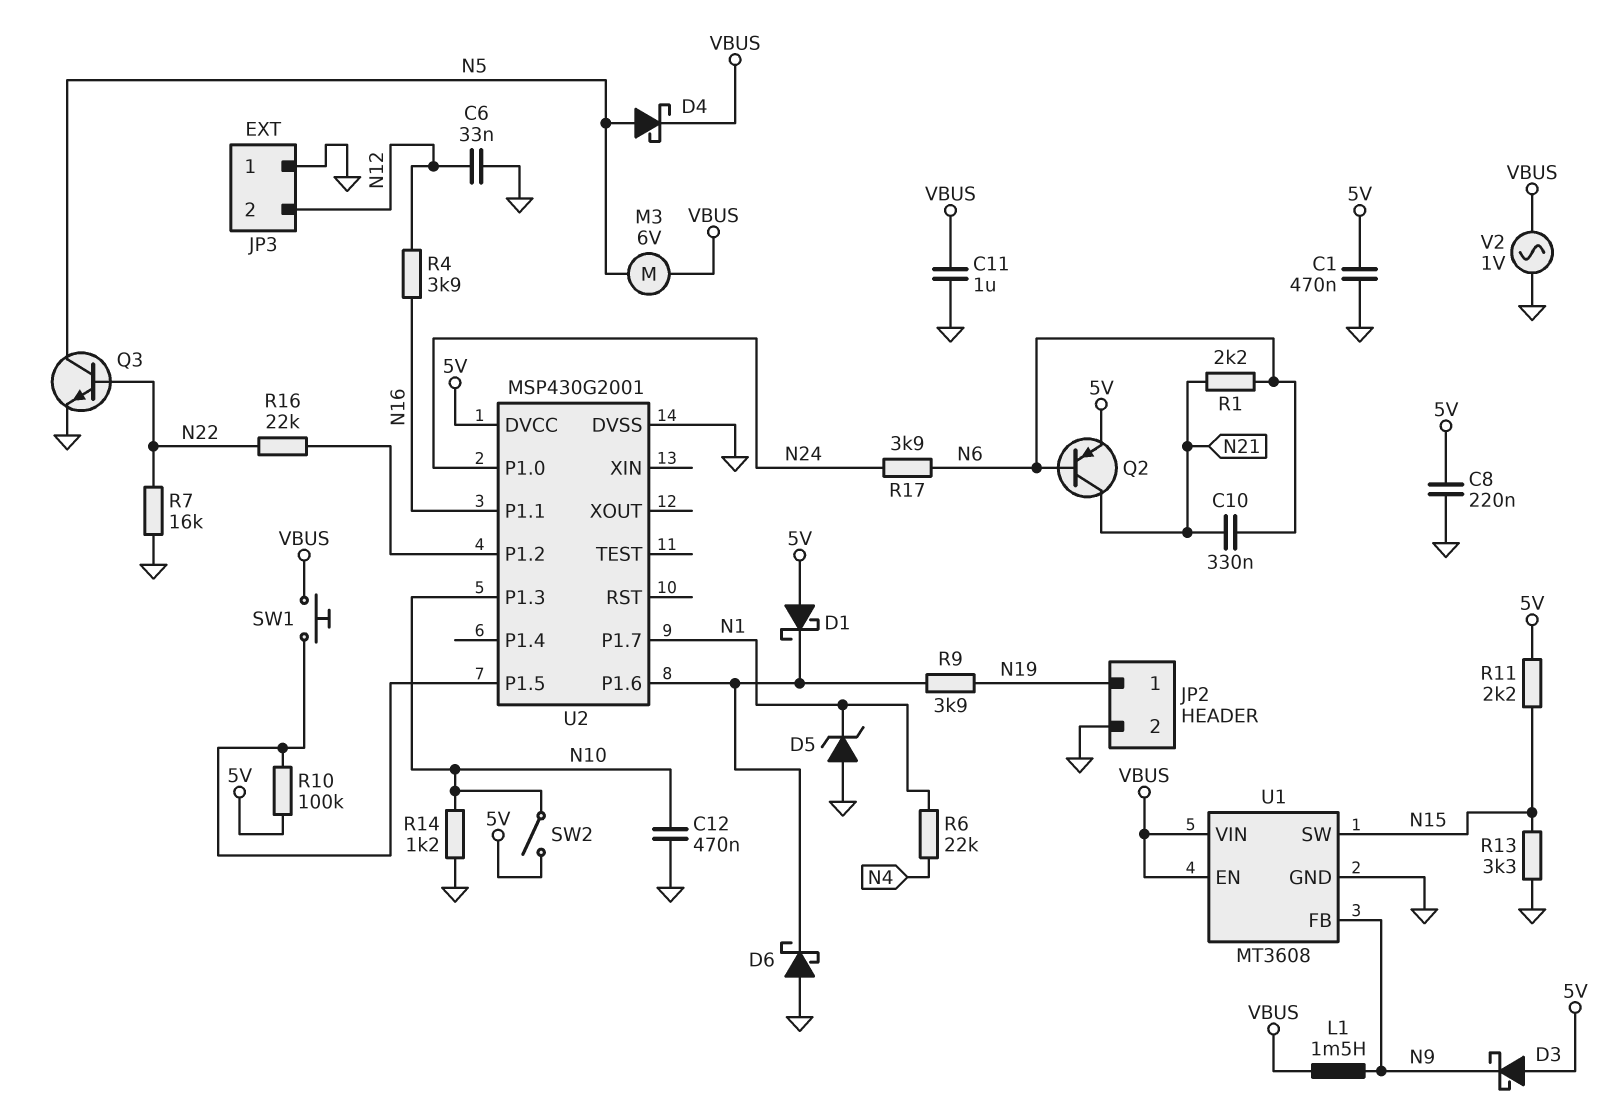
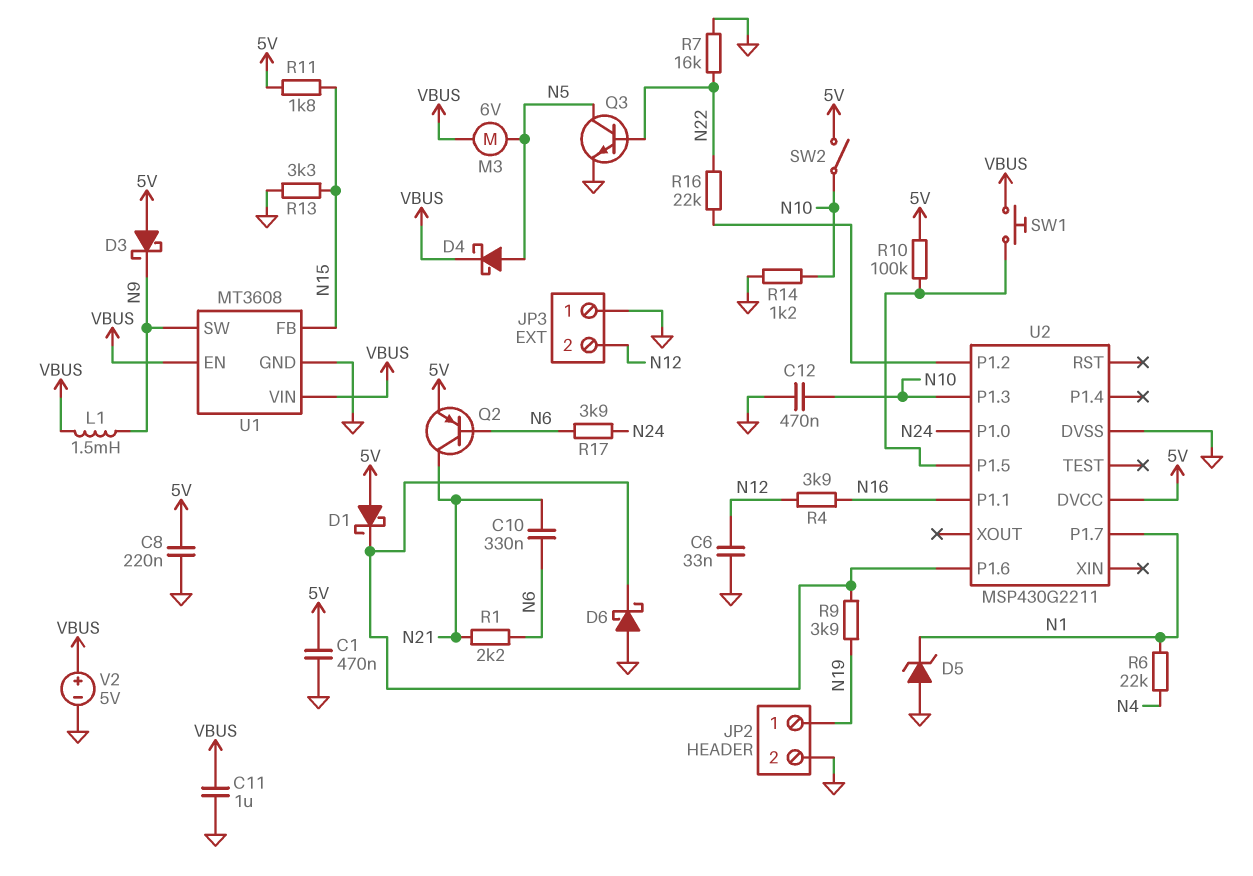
R11: 2.2k (5V, N15) -> 1.8k (5V, N15)
U1 pin FB: N9 -> N15
U1 pin SW: N15 -> N9
U2: MSP430G2001 -> MSP430G2211
V2: AC 1V (GND, VBUS) -> 5V (plus VBUS, minus GND)

